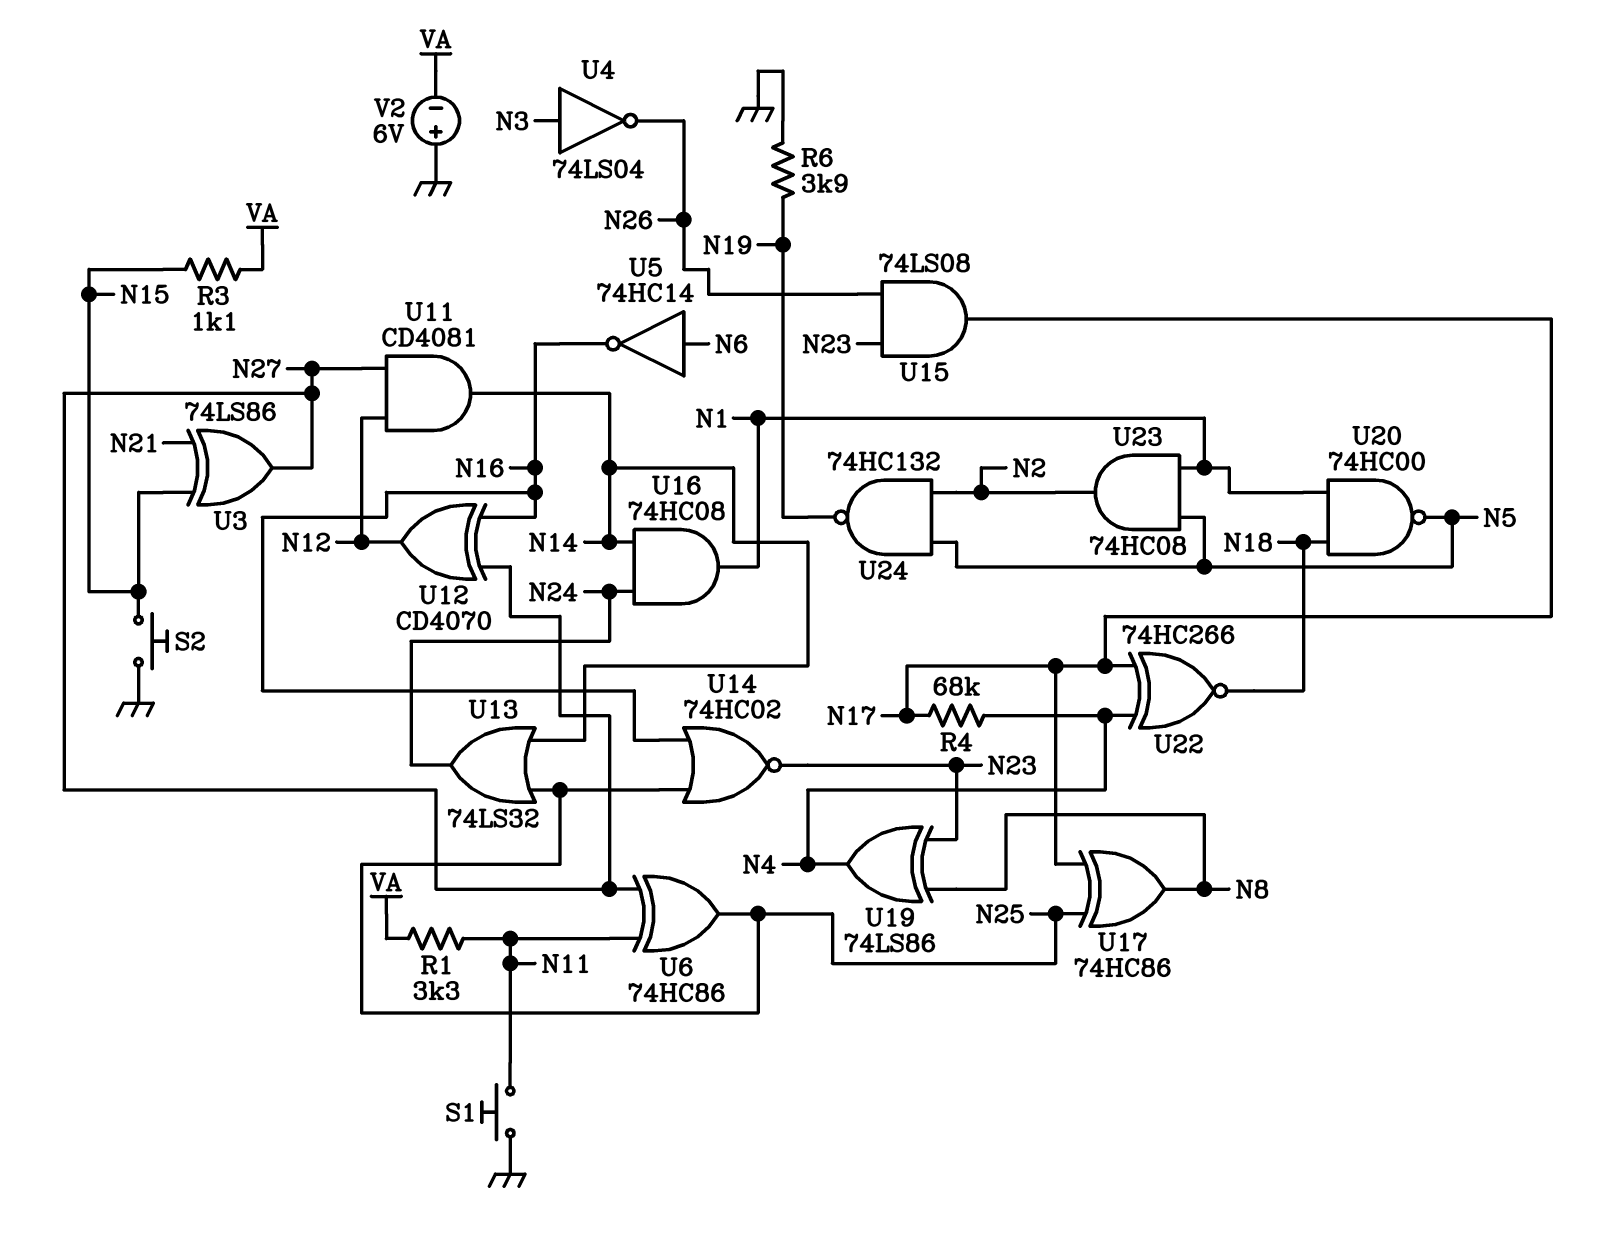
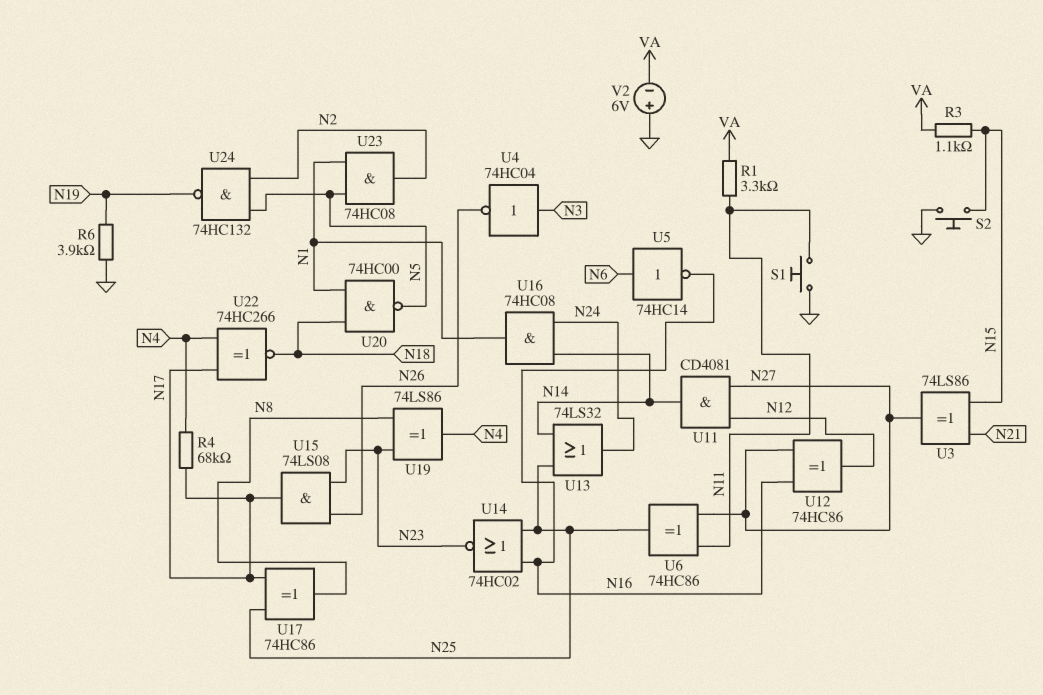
U4: NOT 74LS04 (in N3, out N26) -> NOT 74HC04 (in N3, out N26)
U12: XOR CD4070 (in N16, in N27, out N12) -> XOR 74HC86 (in N16, in N27, out N12)

